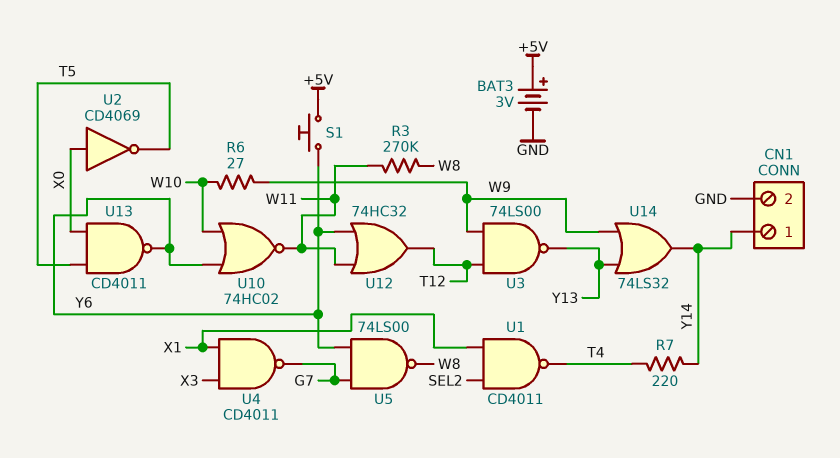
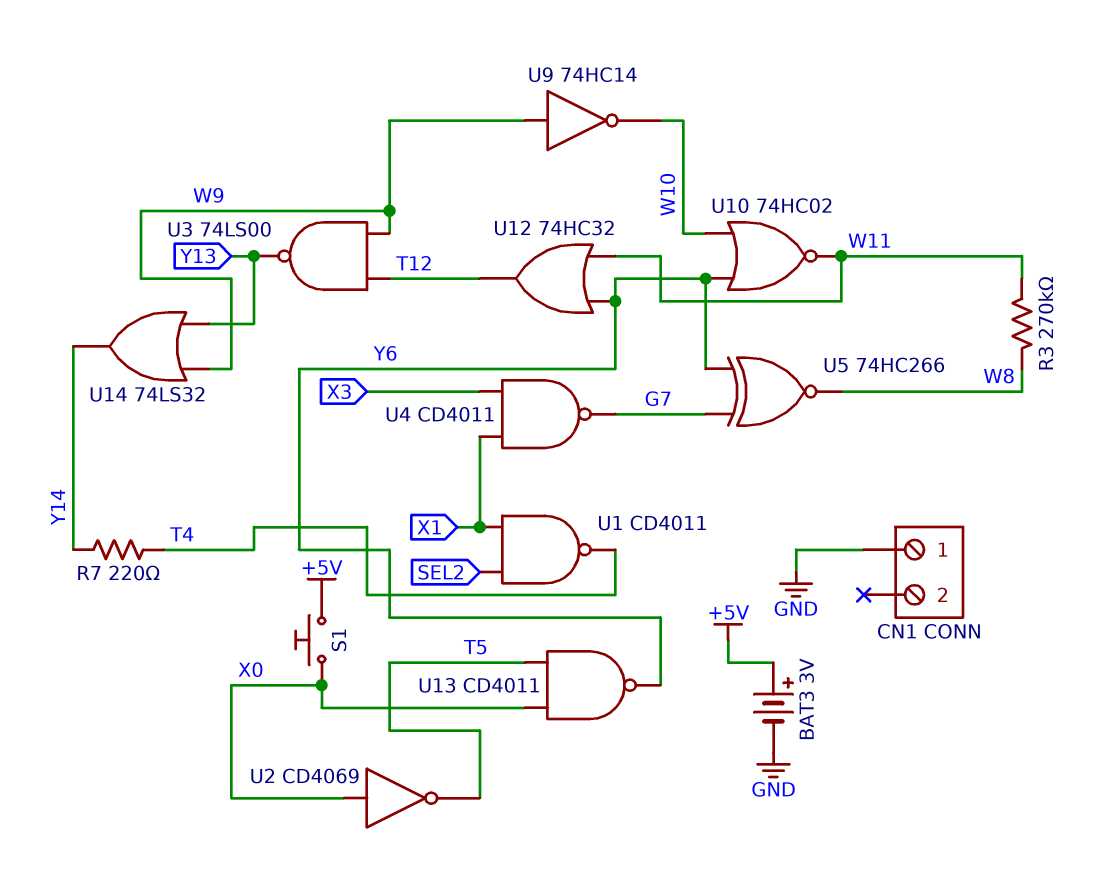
CN1 pin 1: Y14 -> GND
CN1 pin 2: GND -> none
R6: 27 (W9, W10) -> none
S1: button (+5V, Y6) -> button (+5V, X0)
U5: NAND 74LS00 (in G7, in Y6, out W8) -> XNOR 74HC266 (in G7, in Y6, out W8)
U9: none -> NOT 74HC14 (in W9, out W10)

